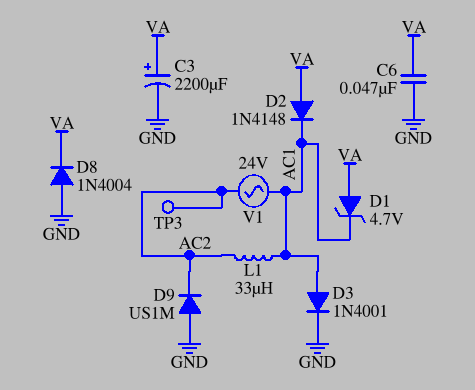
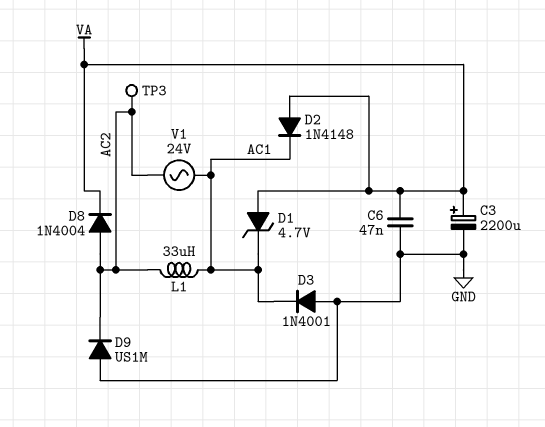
D3: diode 1N4001 (A AC1, K GND) -> diode 1N4001 (A GND, K AC1)
D8: diode 1N4004 (A GND, K VA) -> diode 1N4004 (A AC2, K VA)

